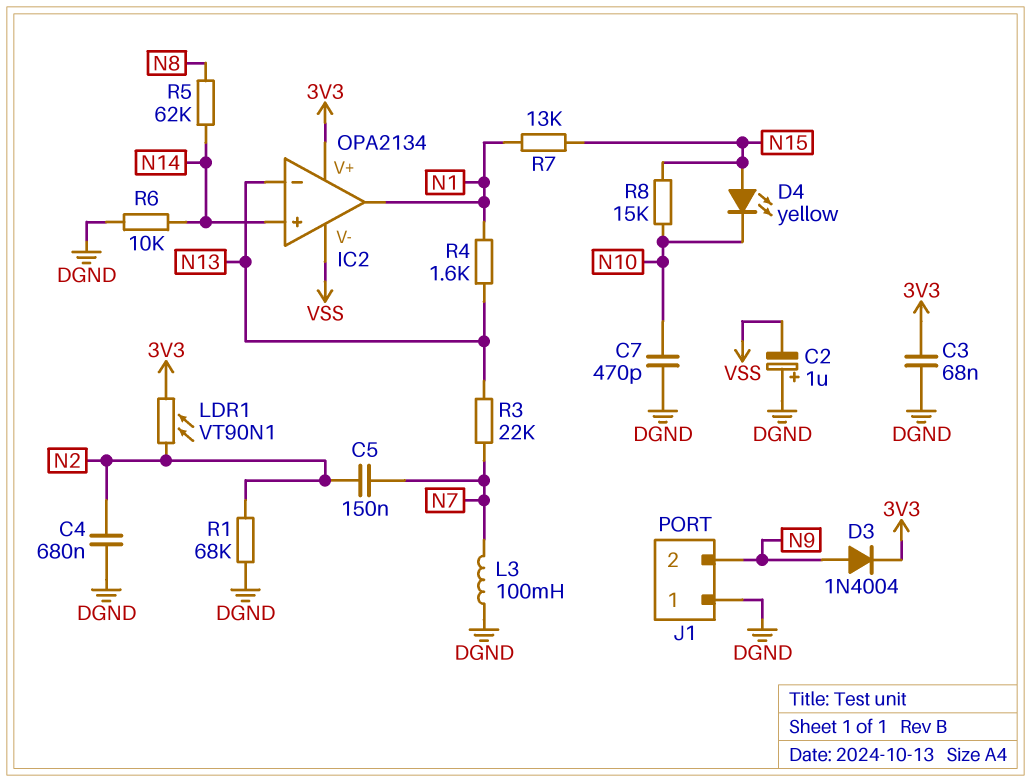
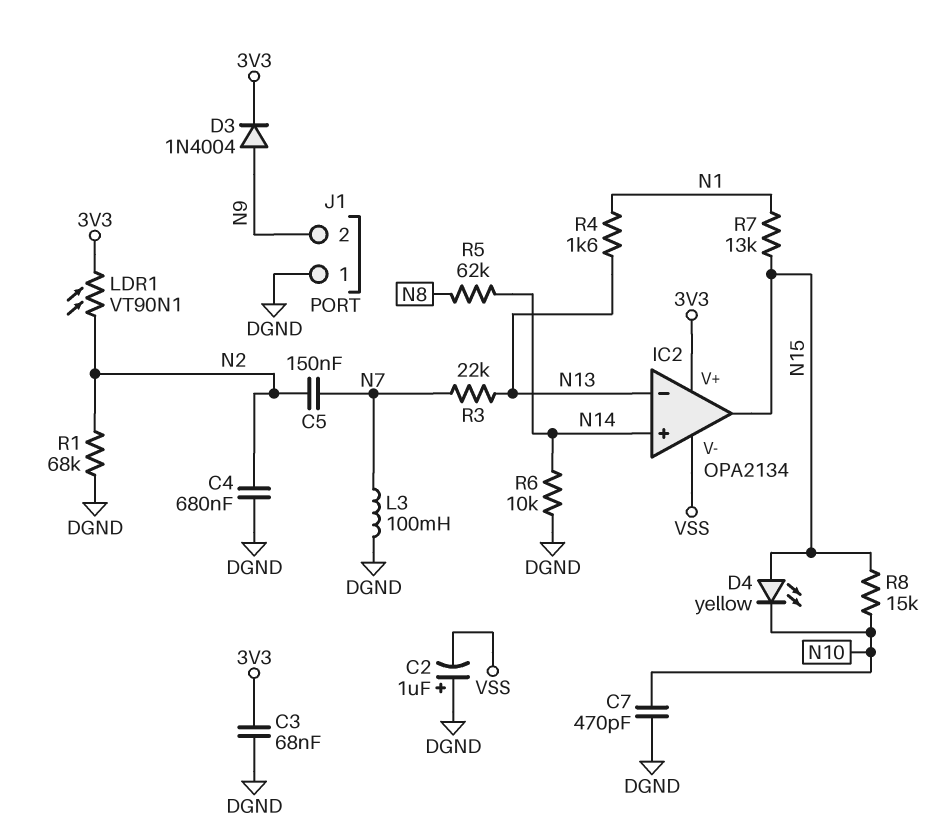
IC2 pin out: N1 -> N15

